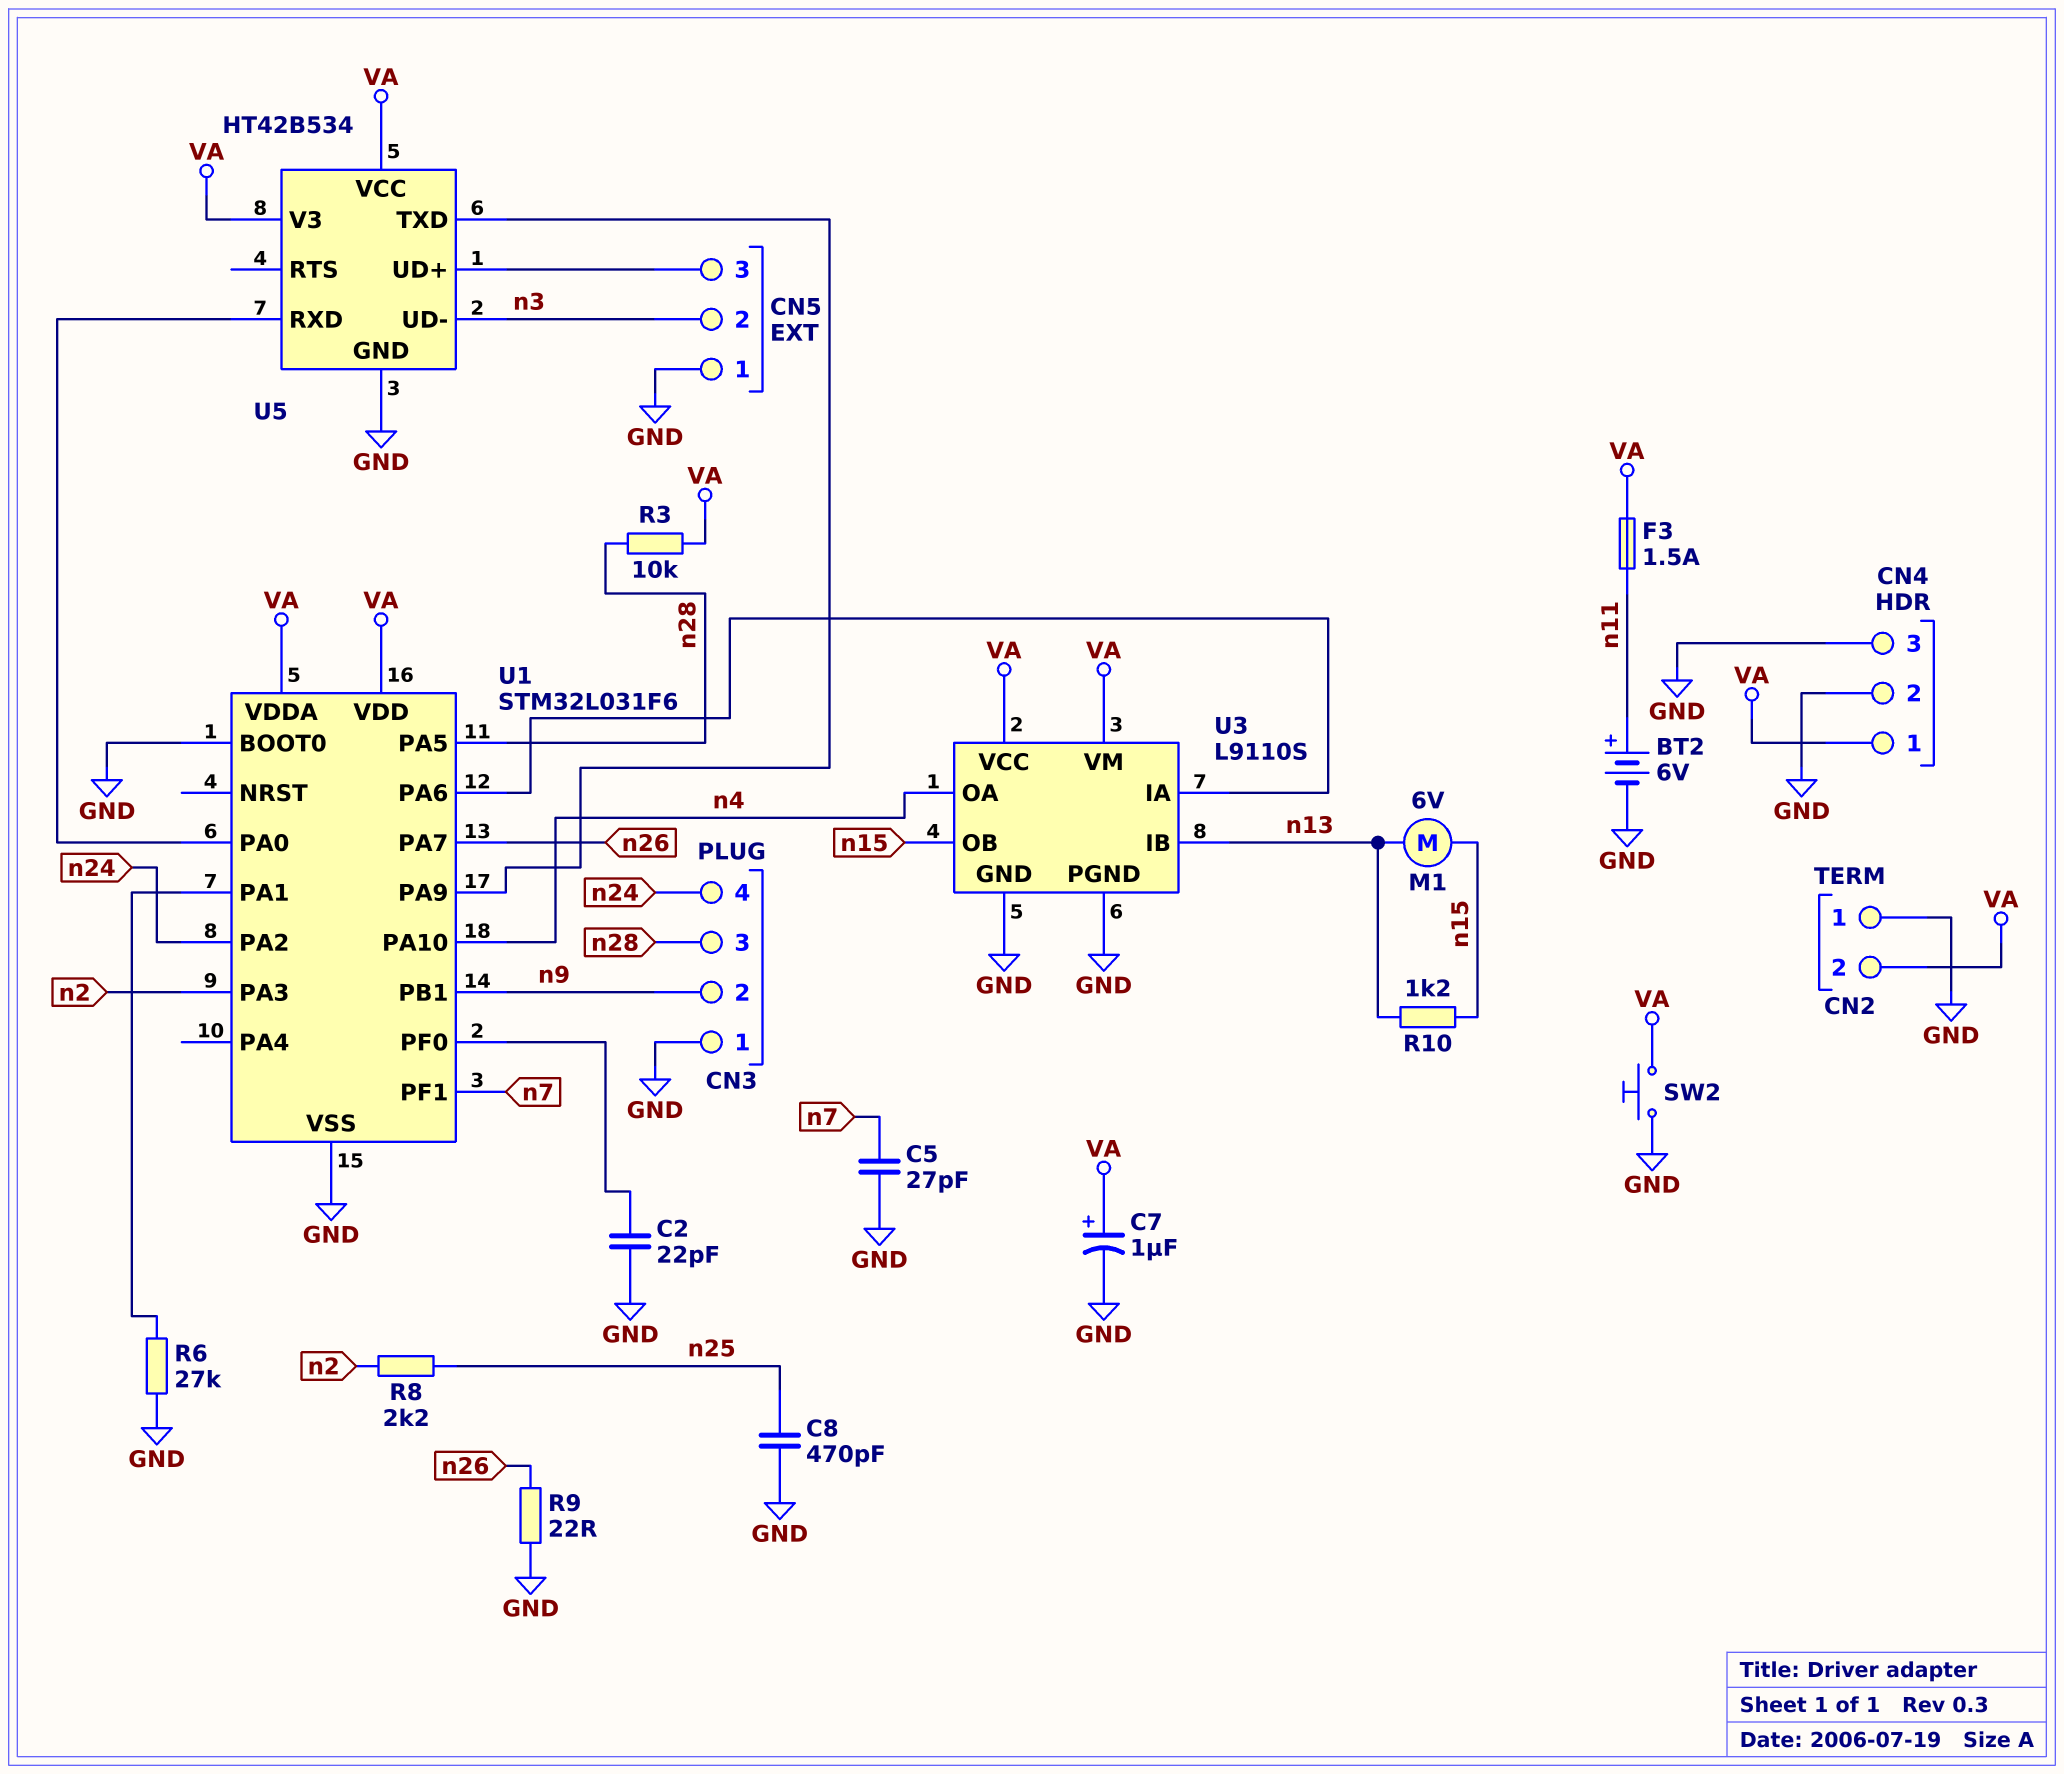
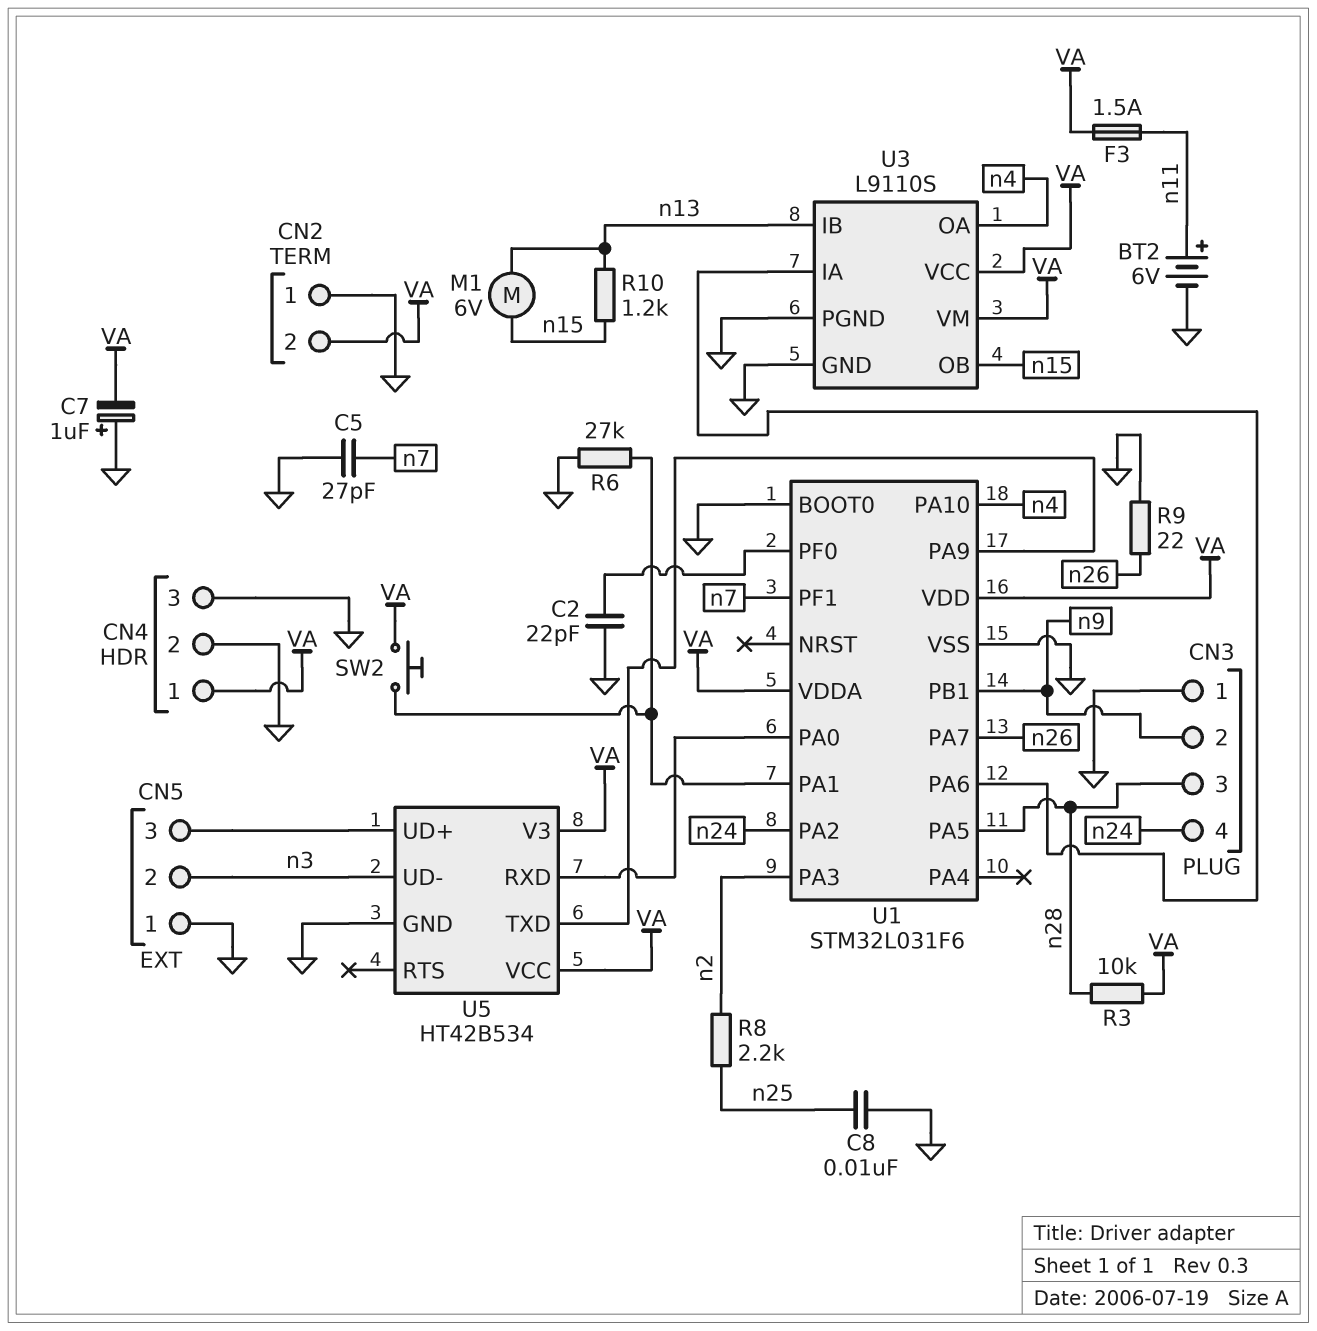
C7: 1uF (plus VA, minus GND) -> 1uF (plus GND, minus VA)
C8: 470pF (GND, n25) -> 10nF (GND, n25)
SW2: button (GND, VA) -> button (U1/PA1, VA)

